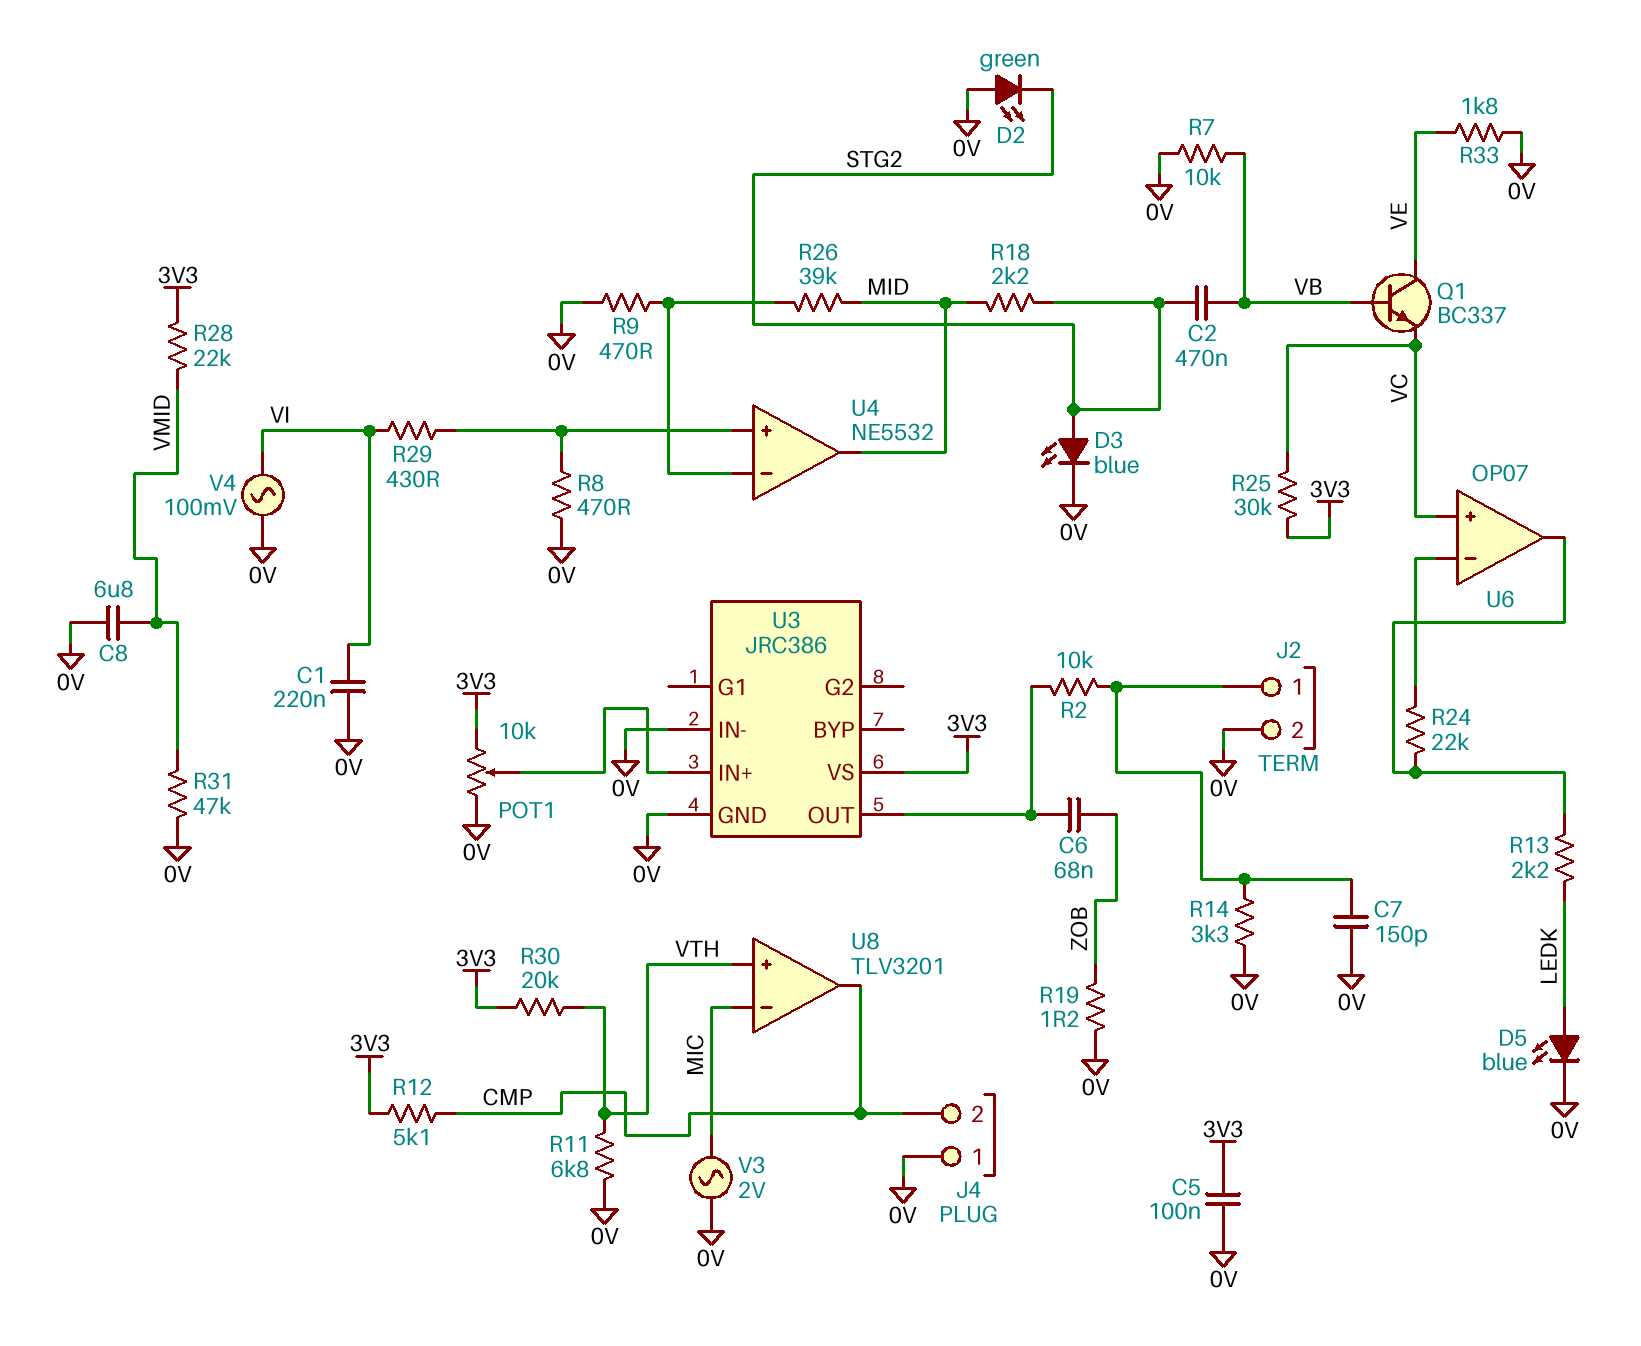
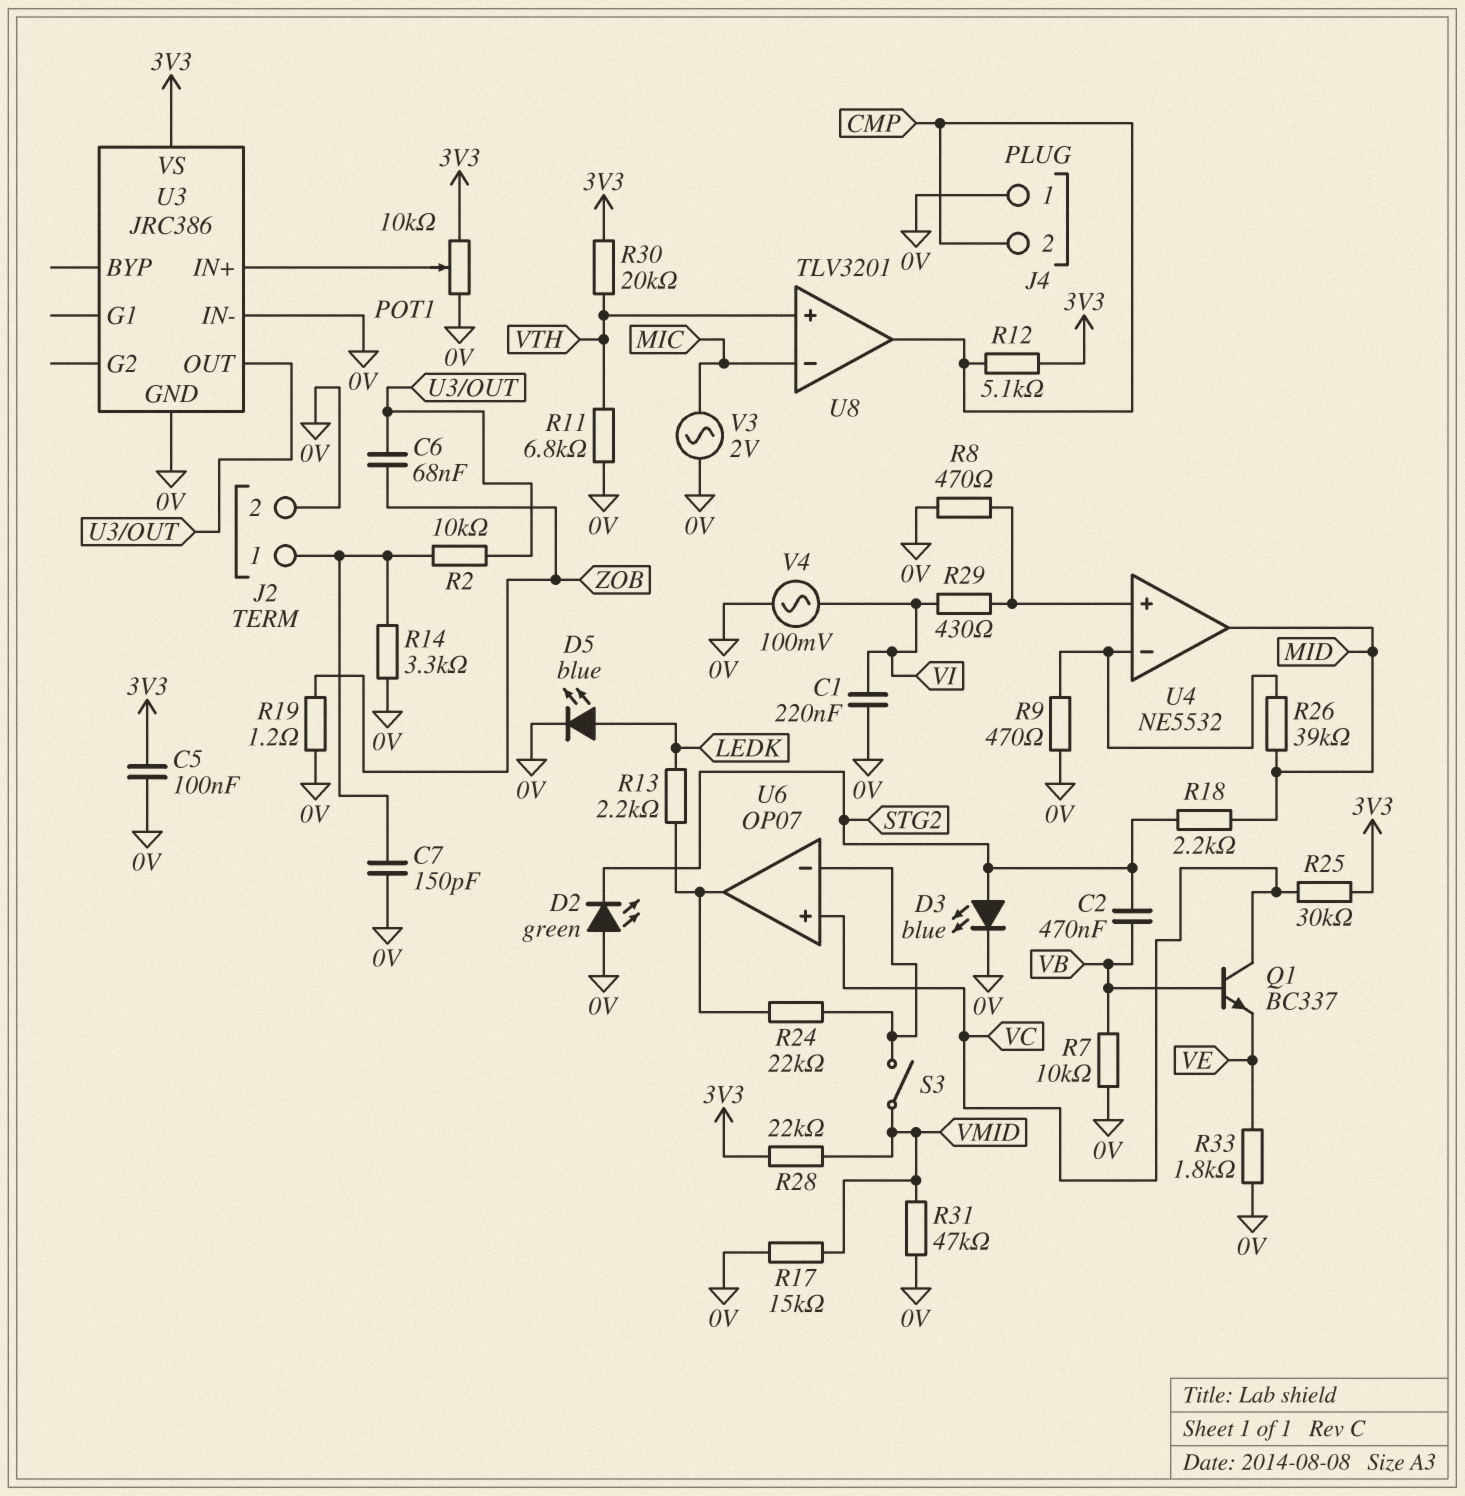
C8: 6.8uF (0V, VMID) -> none
Q1: NPN BC337 (B VB, C VE, E VC) -> NPN BC337 (B VB, C VC, E VE)
R17: none -> 15k (0V, VMID)
S3: none -> switch (U6/in-, VMID)

